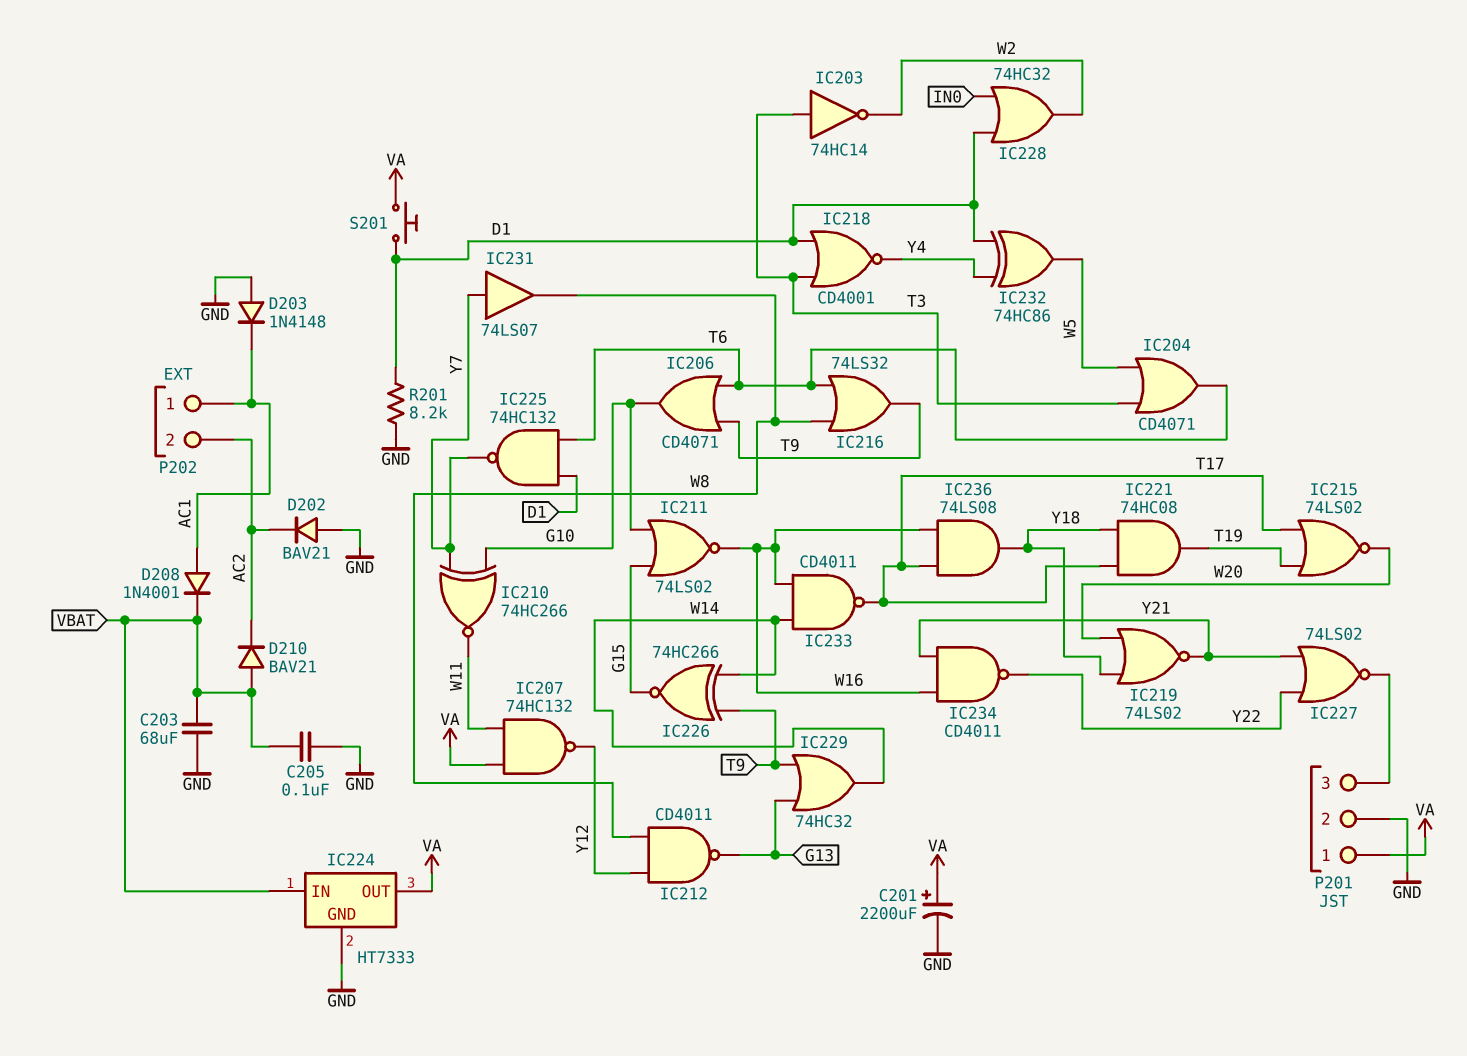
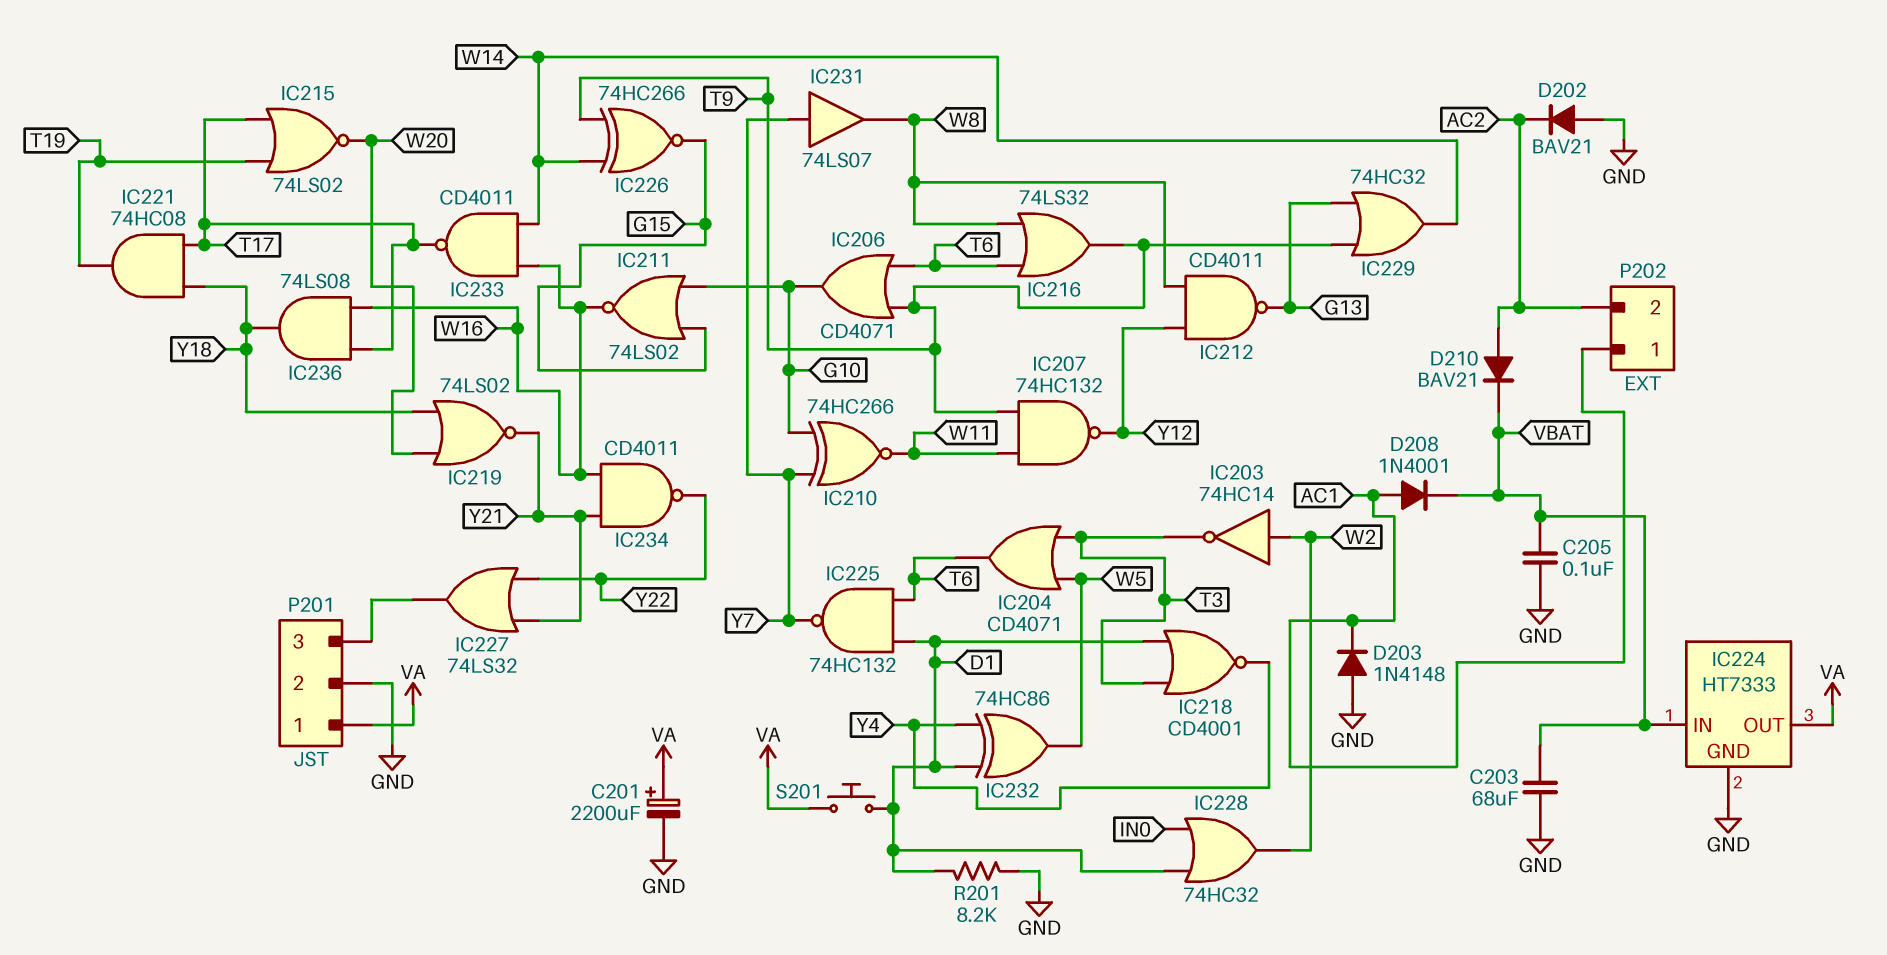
D210: diode BAV21 (A VBAT, K AC2) -> diode BAV21 (A AC2, K VBAT)
IC203: NOT 74HC14 (in T3, out W2) -> NOT 74HC14 (in W2, out T3)
IC207: NAND 74HC132 (in VA, in W11, out Y12) -> NAND 74HC132 (in T9, in W11, out Y12)
IC227: NOR 74LS02 (in Y21, in Y22, out P201/3) -> OR 74LS32 (in Y21, in Y22, out P201/3)

